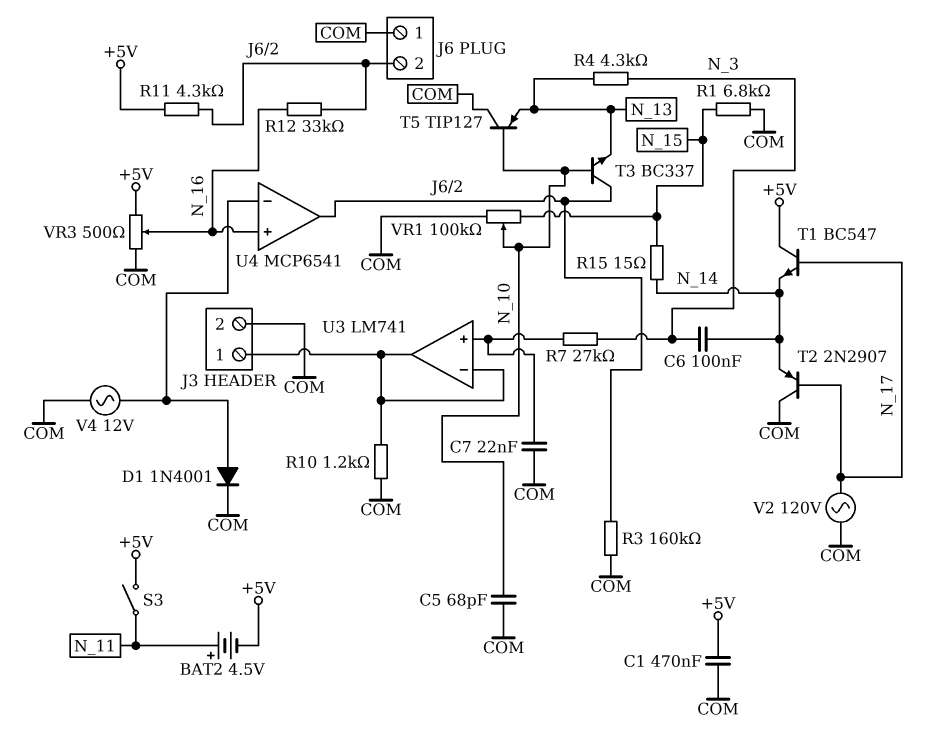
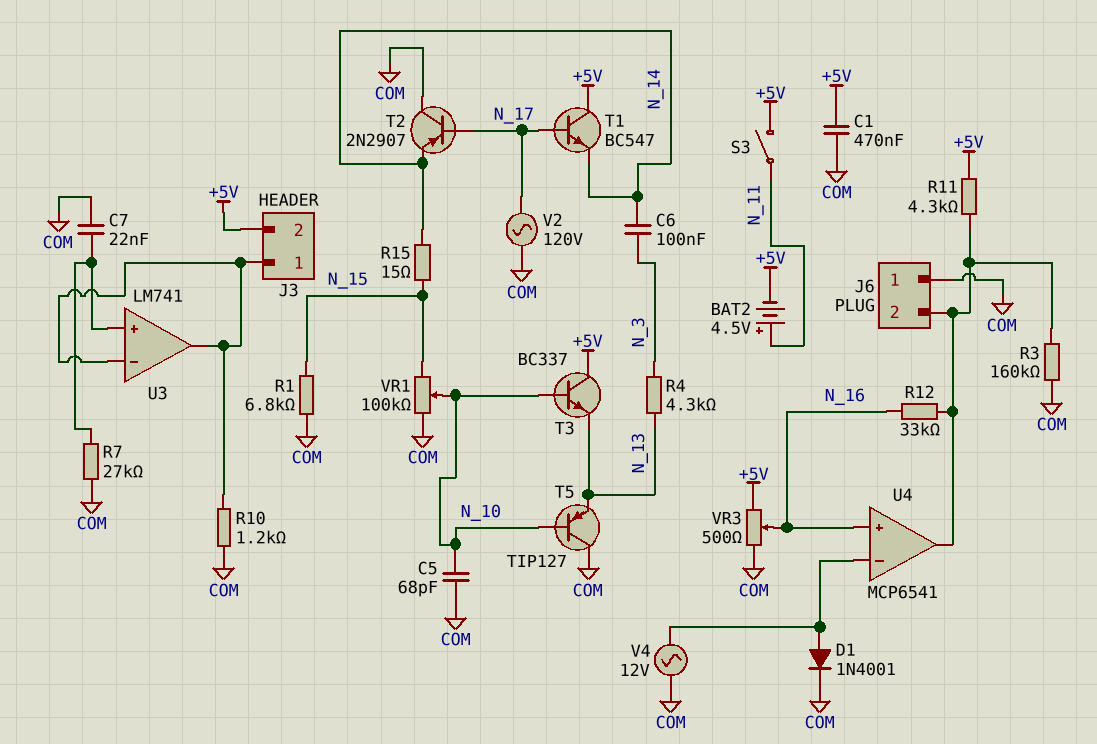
J3 pin 2: COM -> +5V
R7: 27k (N_3, U3/in+) -> 27k (COM, U3/in+)
T3: NPN BC337 (B N_10, C J6/2, E N_13) -> NPN BC337 (B N_10, C +5V, E N_13)

